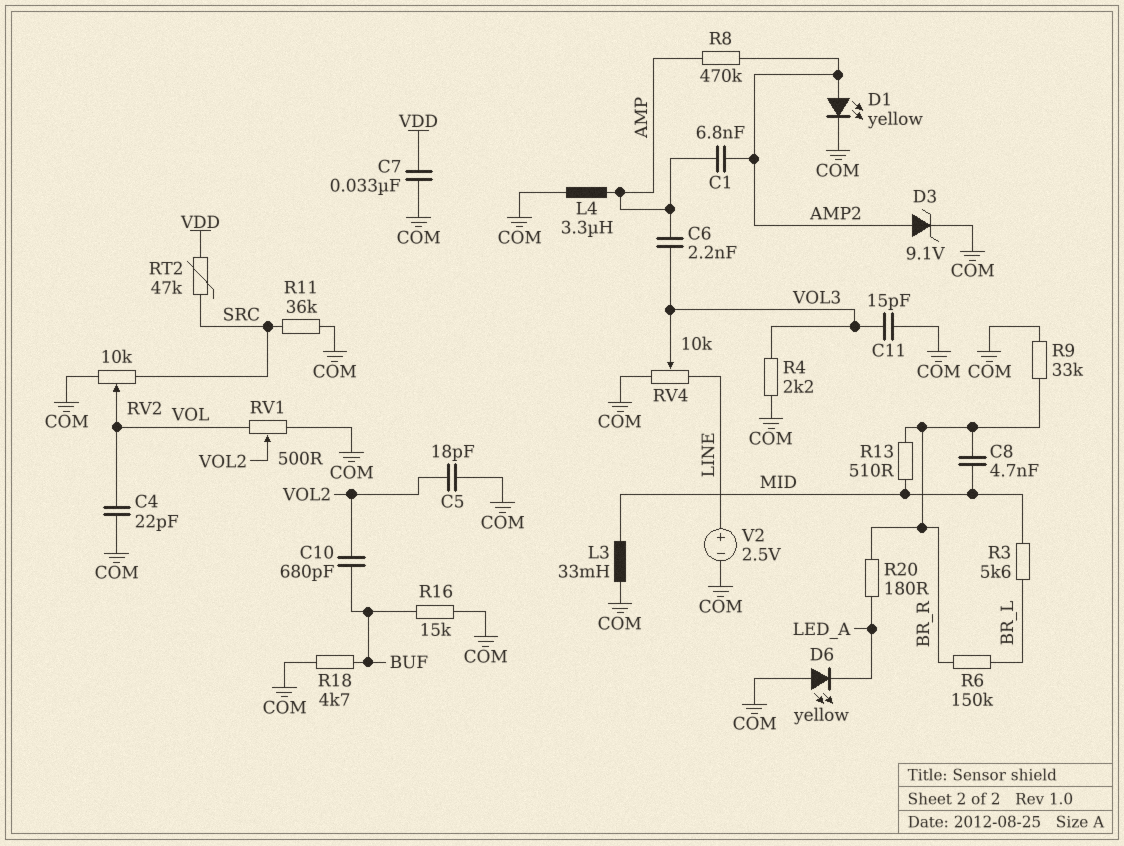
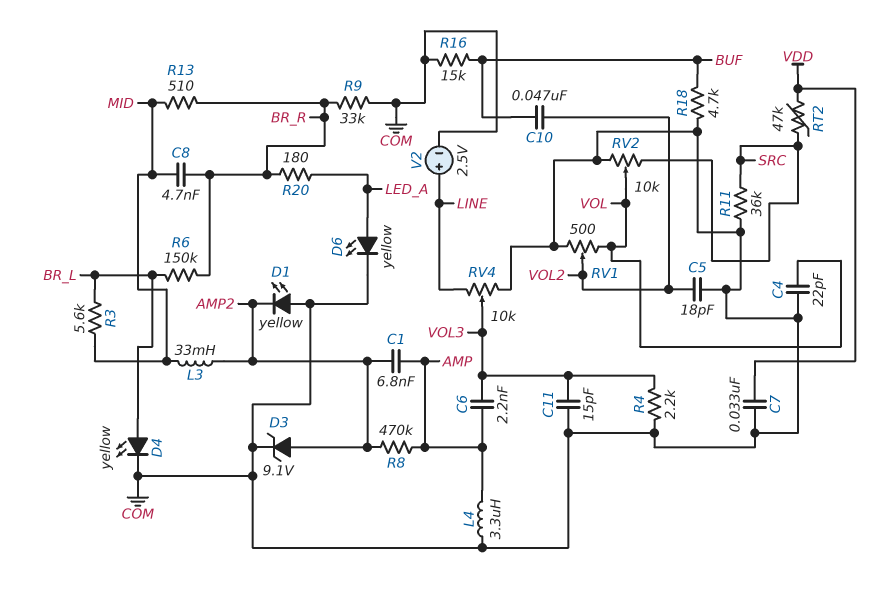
C10: 680pF (BUF, VOL2) -> 47nF (BUF, VOL2)
D1: LED yellow (A AMP2, K COM) -> LED yellow (A COM, K AMP2)
D4: none -> LED yellow (A BR_L, K COM)
D6: LED yellow (A COM, K LED_A) -> LED yellow (A LED_A, K COM)
L3: 33mH (COM, MID) -> 33mH (AMP2, MID)

